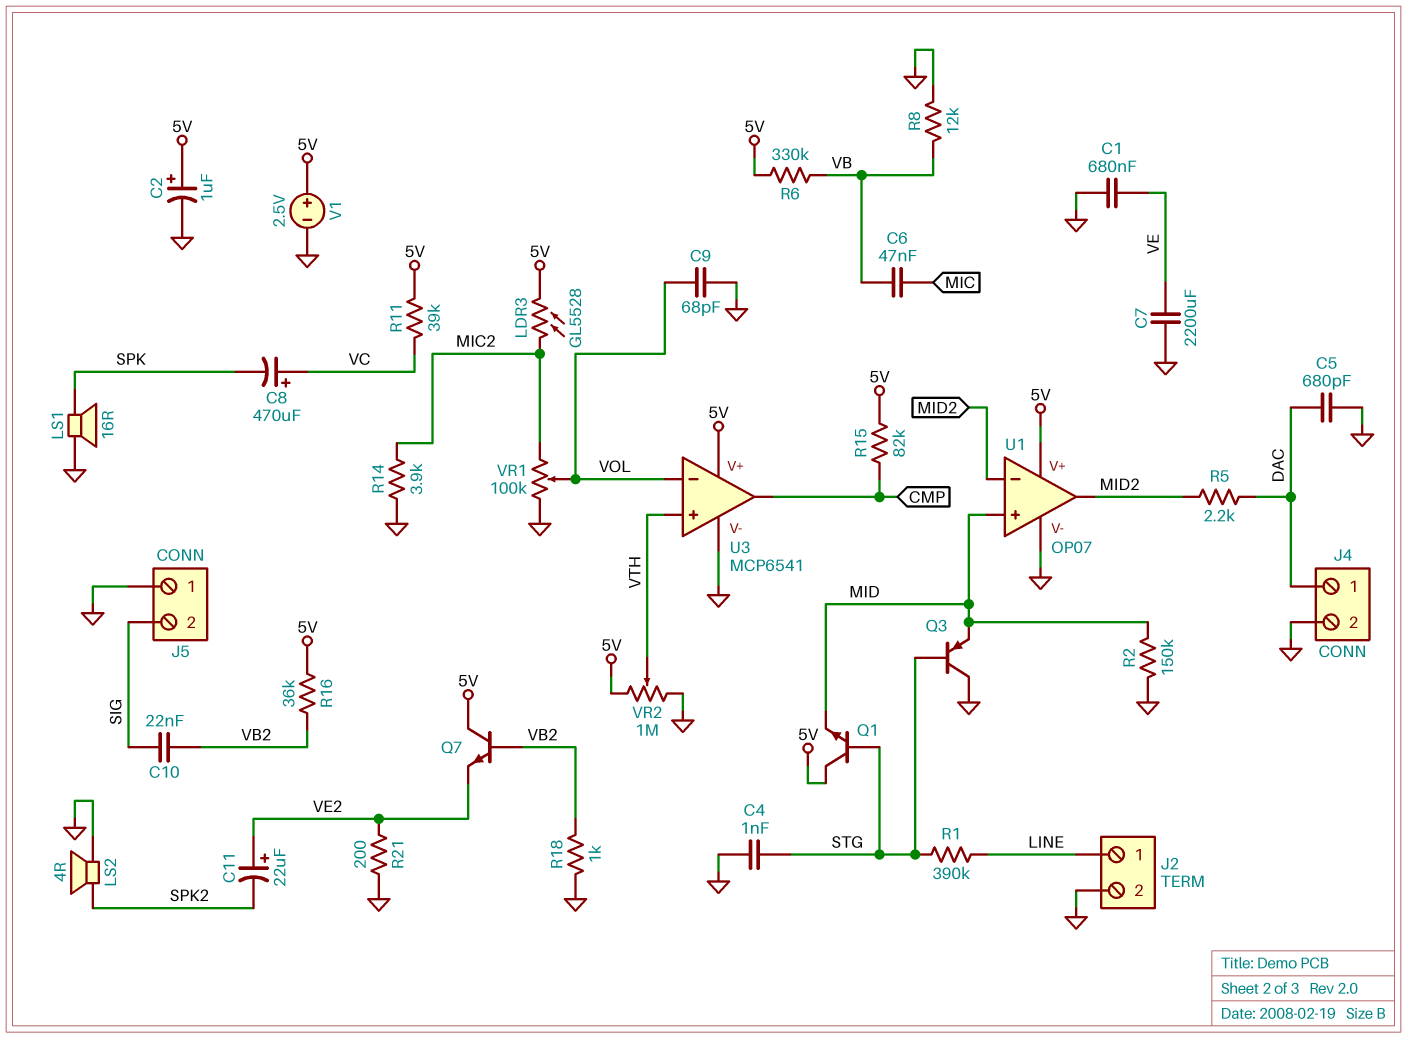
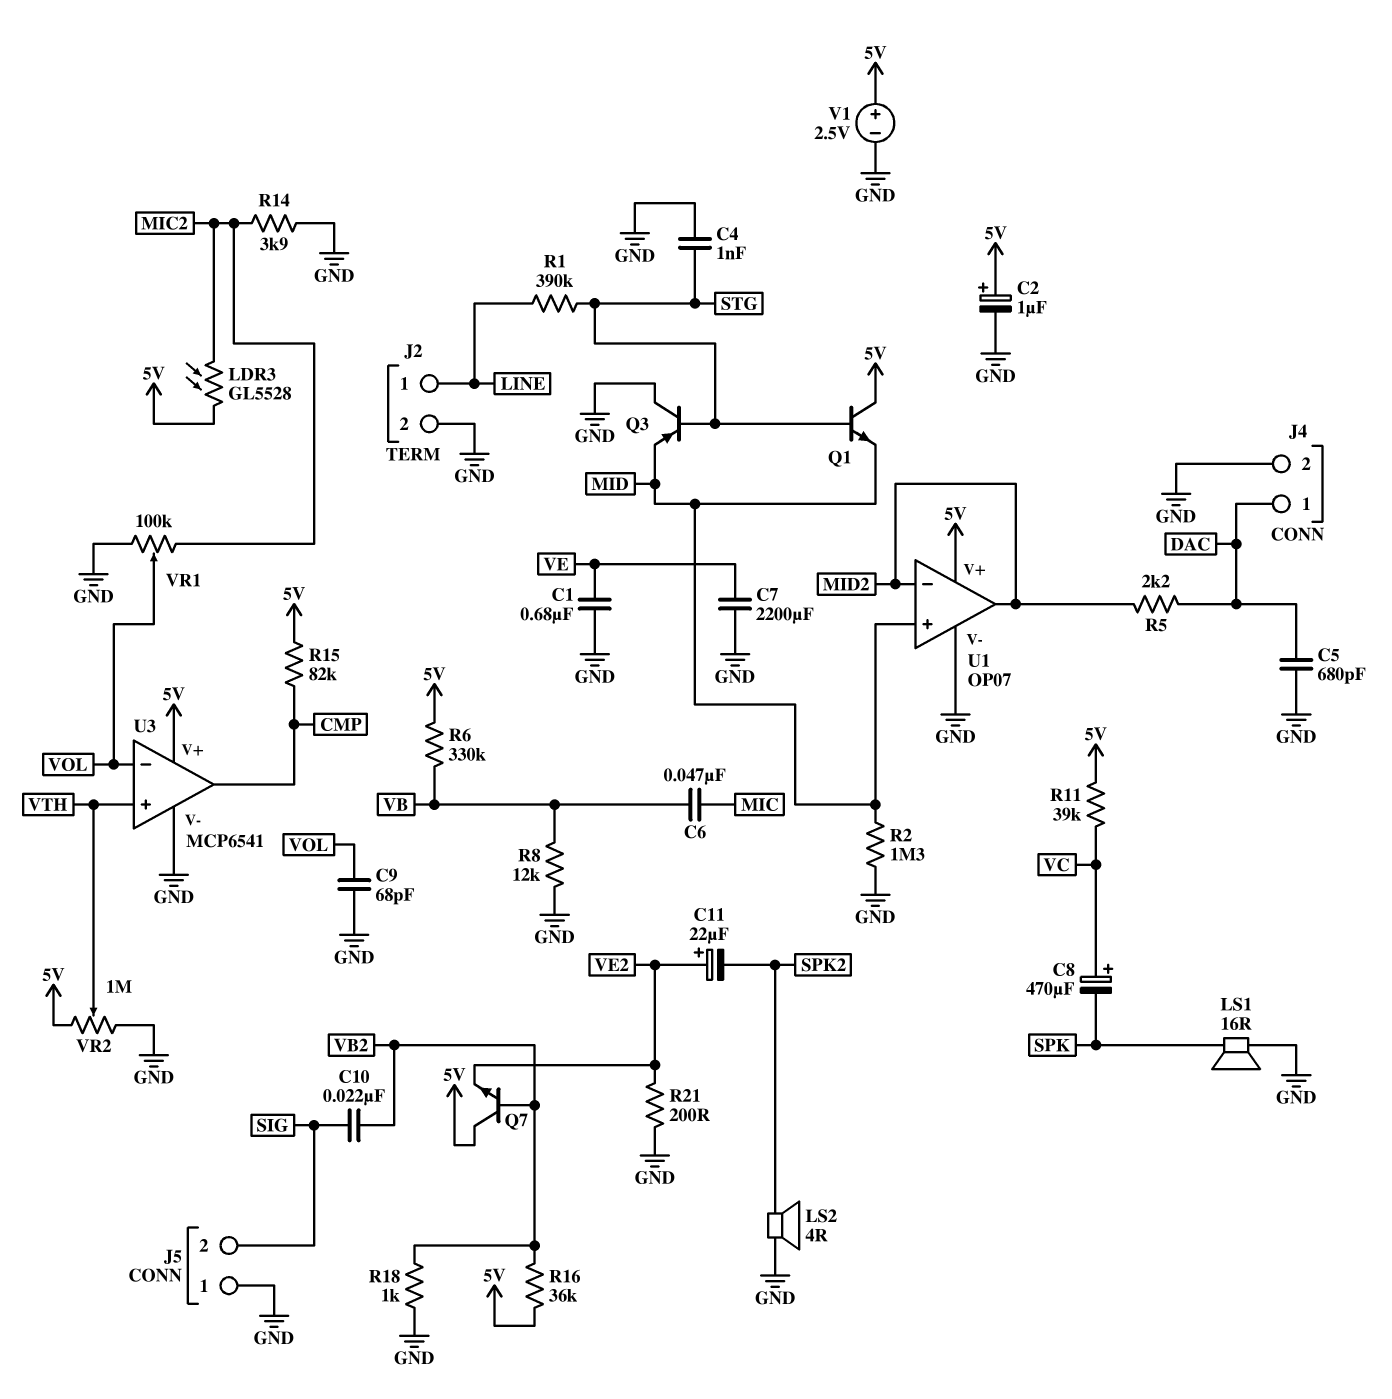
R2: 150k (GND, MID) -> 1.3M (GND, MID)

